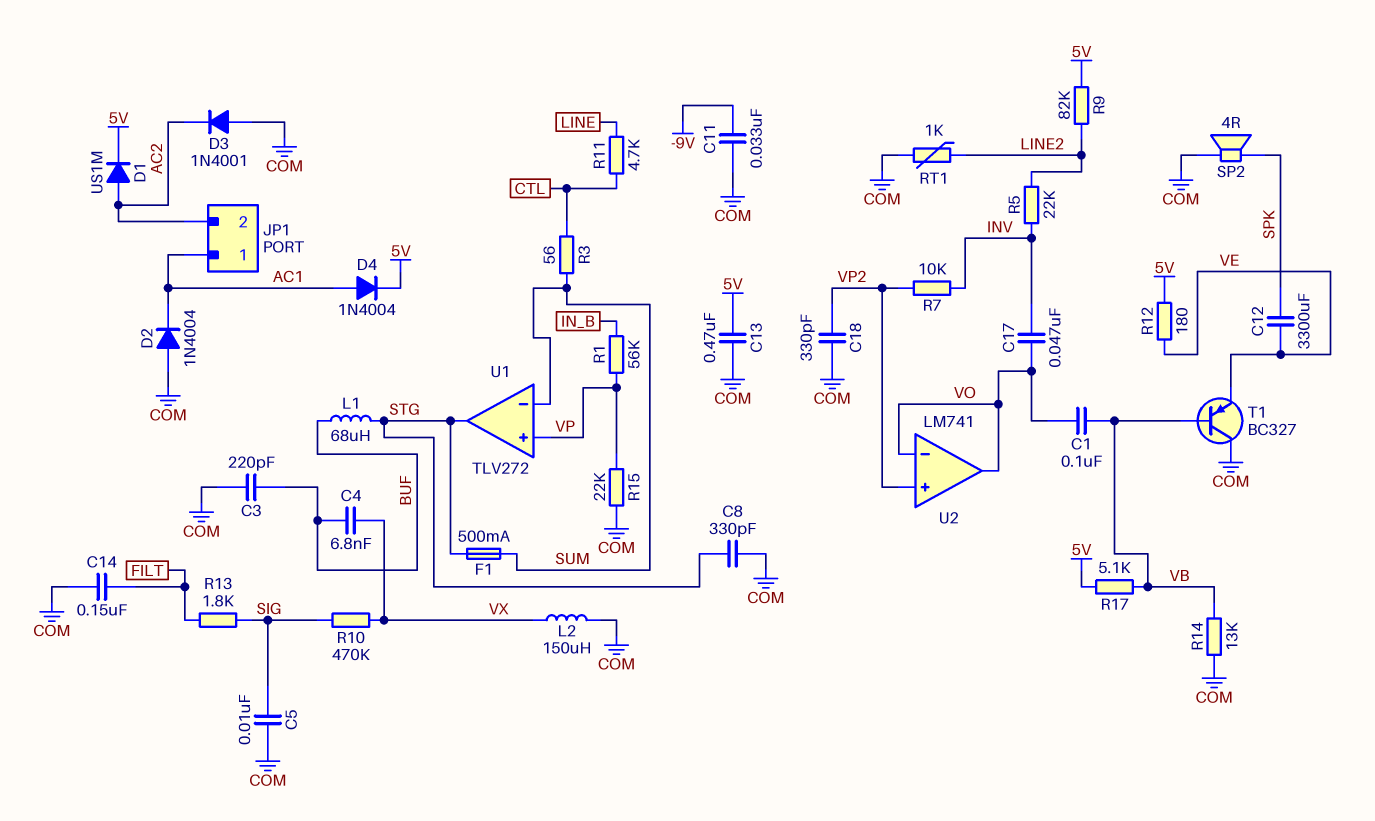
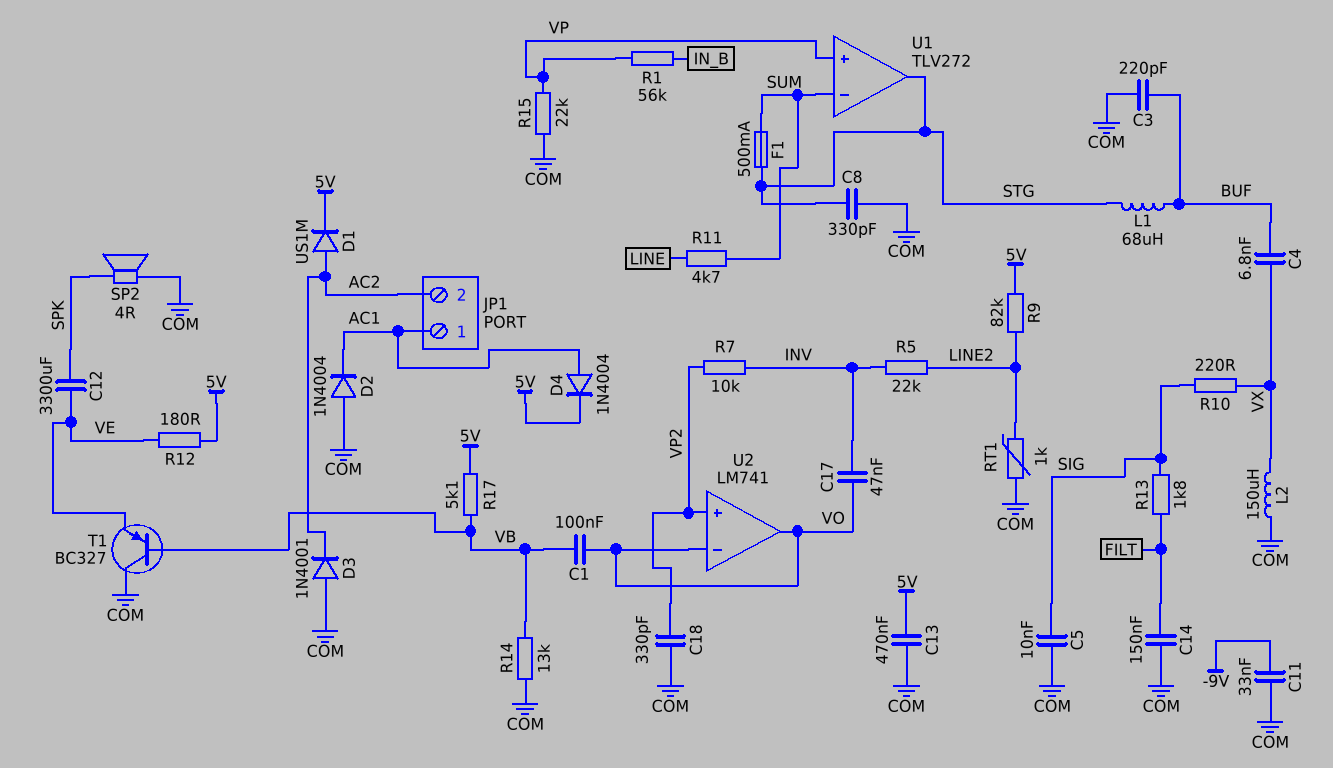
R3: 56 (CTL, SUM) -> none
R10: 470k (SIG, VX) -> 220 (SIG, VX)
R11: 4.7k (CTL, LINE) -> 4.7k (LINE, SUM)

